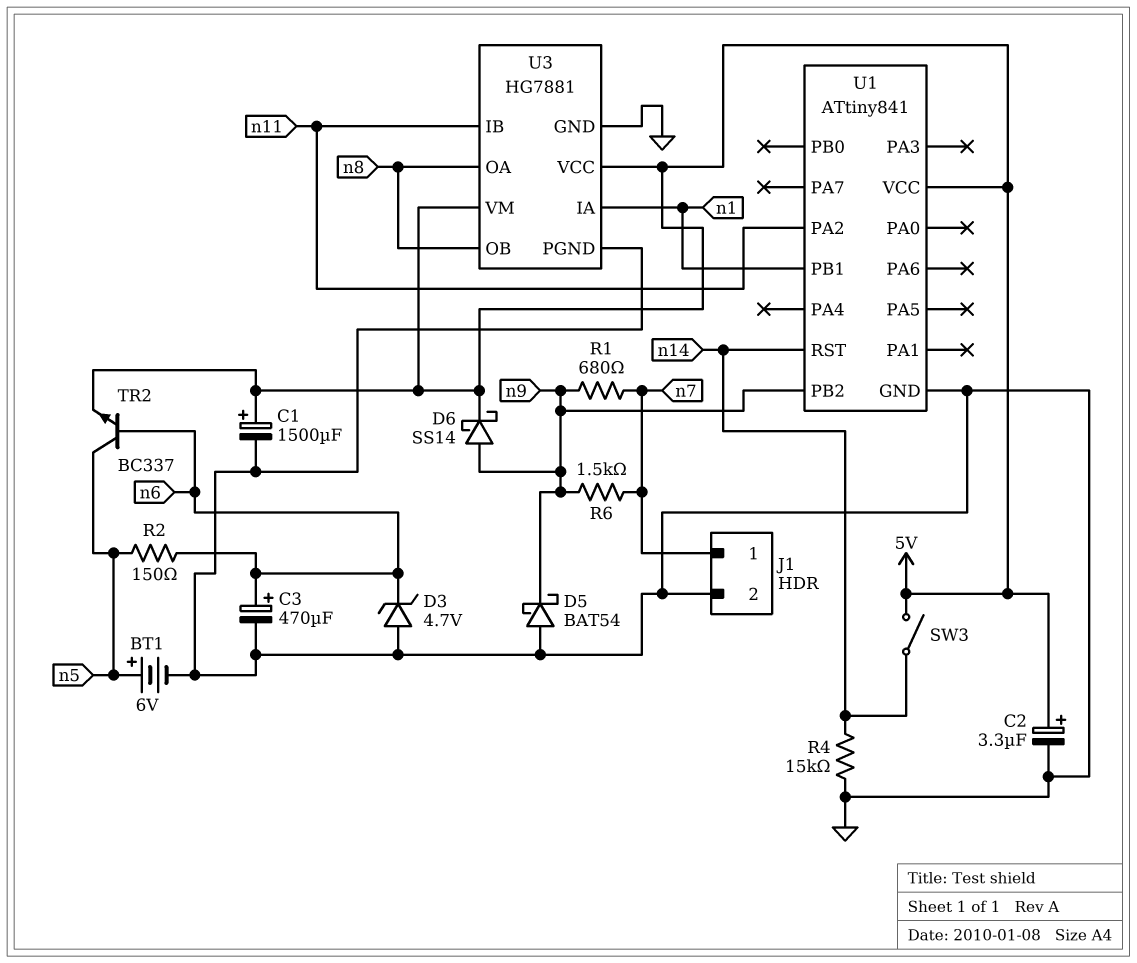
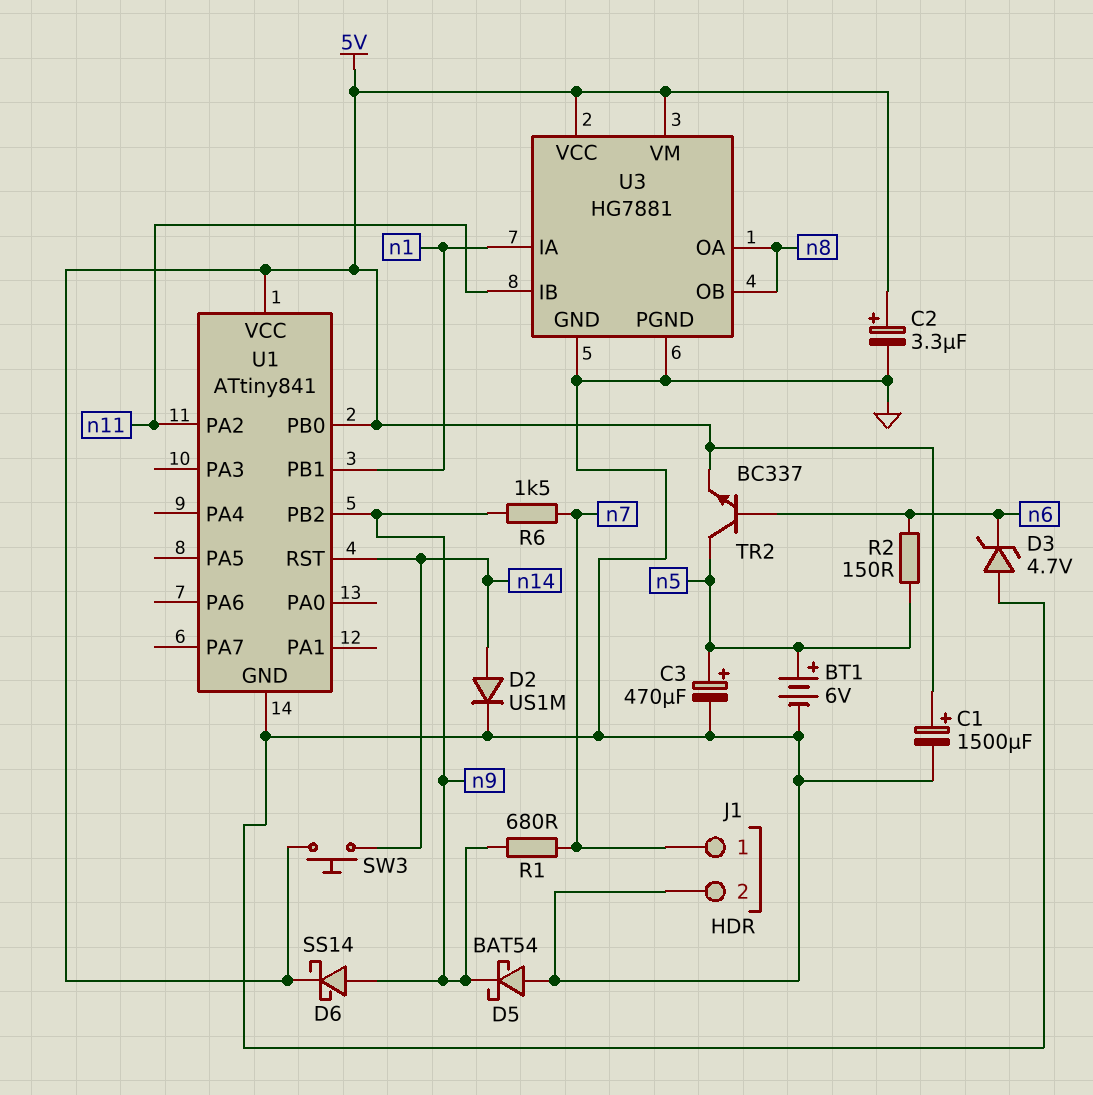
C3: 470uF (plus n6, minus GND) -> 470uF (plus n5, minus GND)
D2: none -> diode US1M (A n14, K GND)
R4: 15k (GND, n14) -> none
SW3: switch (5V, n14) -> button (5V, n14)
U1 pin PB0: none -> 5V

